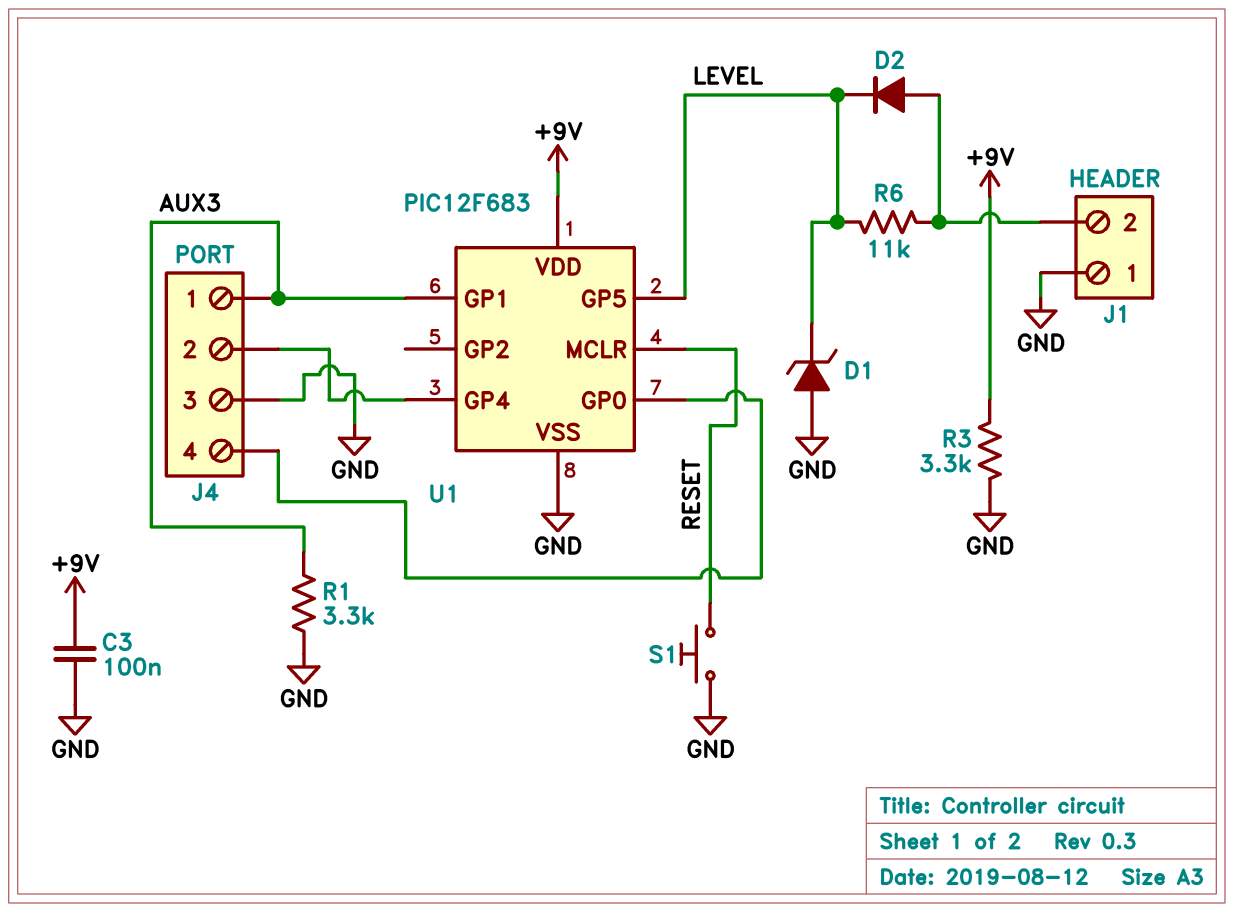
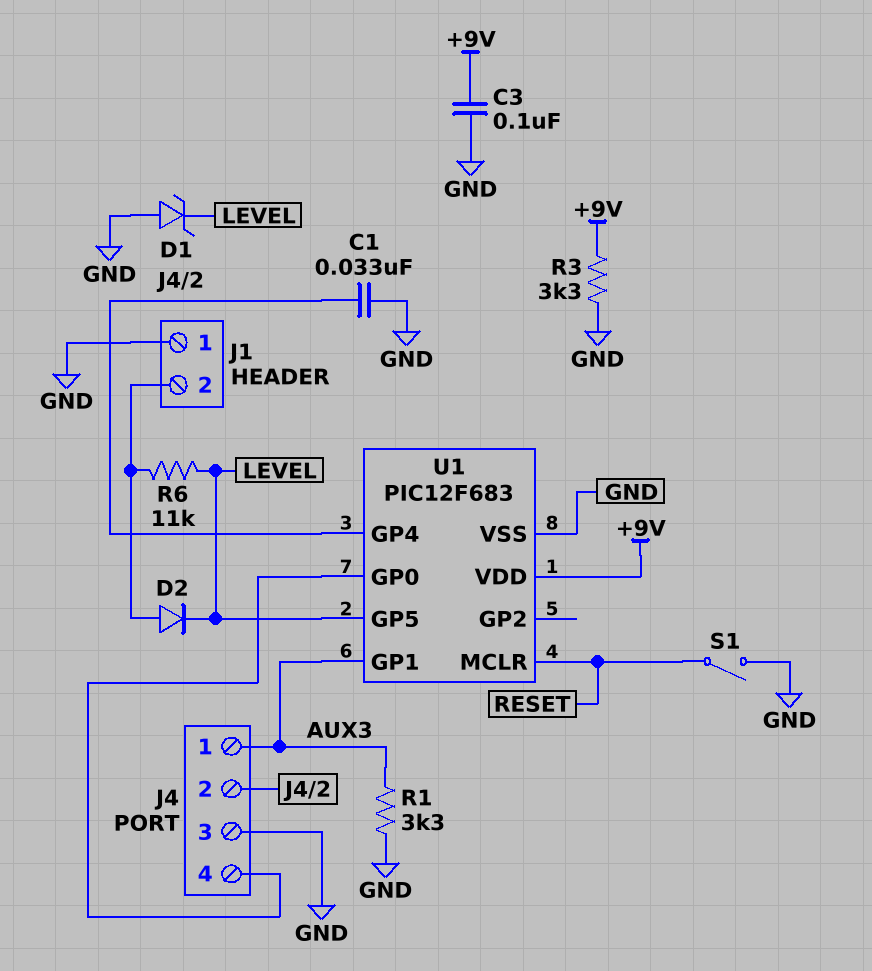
C1: none -> 33nF (GND, J4/2)
S1: button (GND, RESET) -> switch (GND, RESET)

